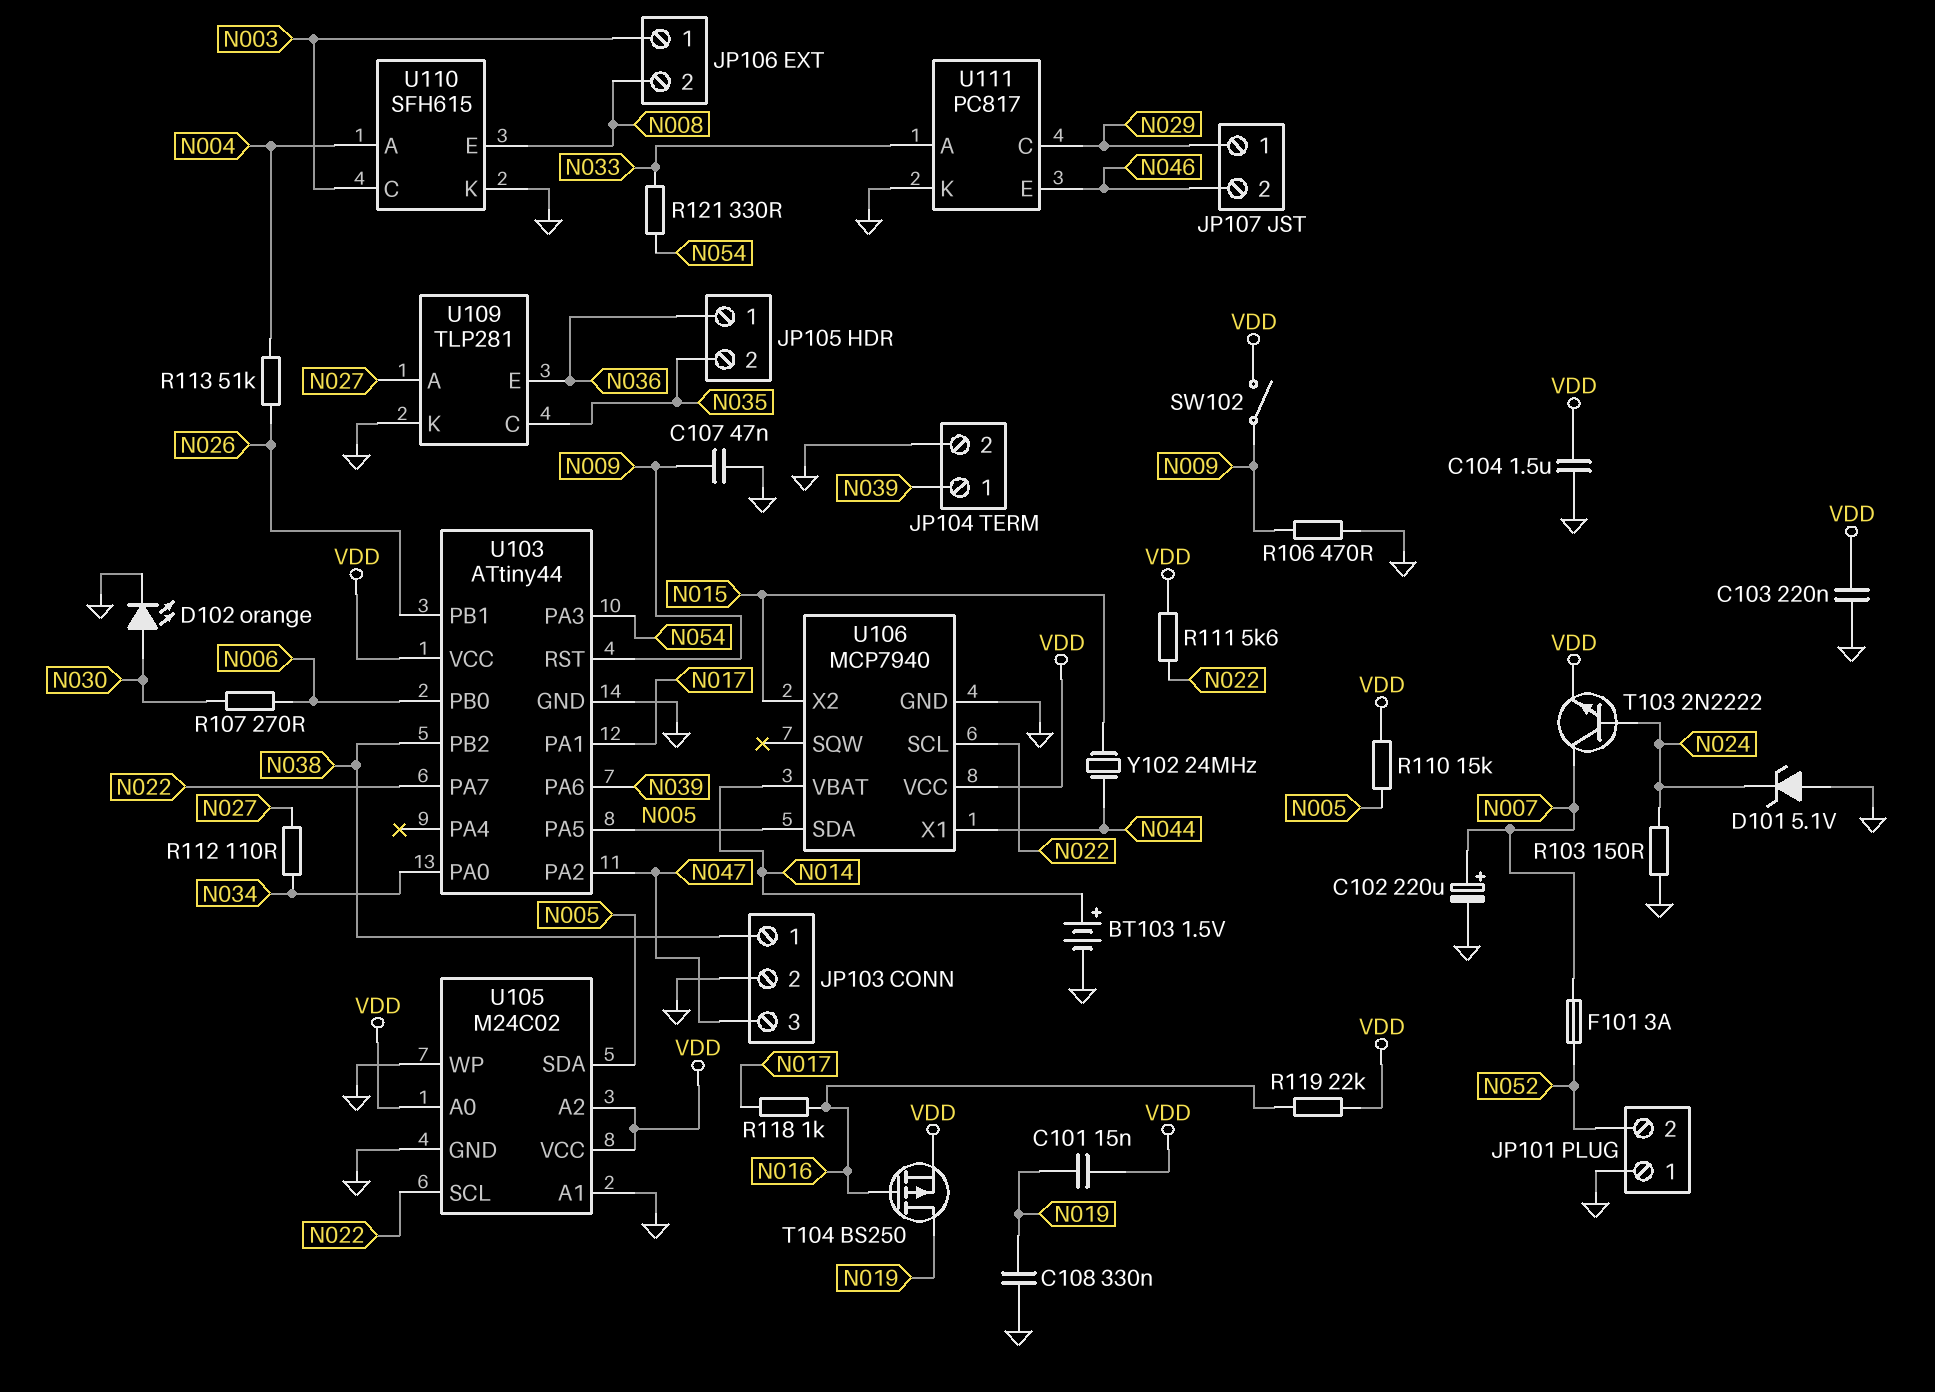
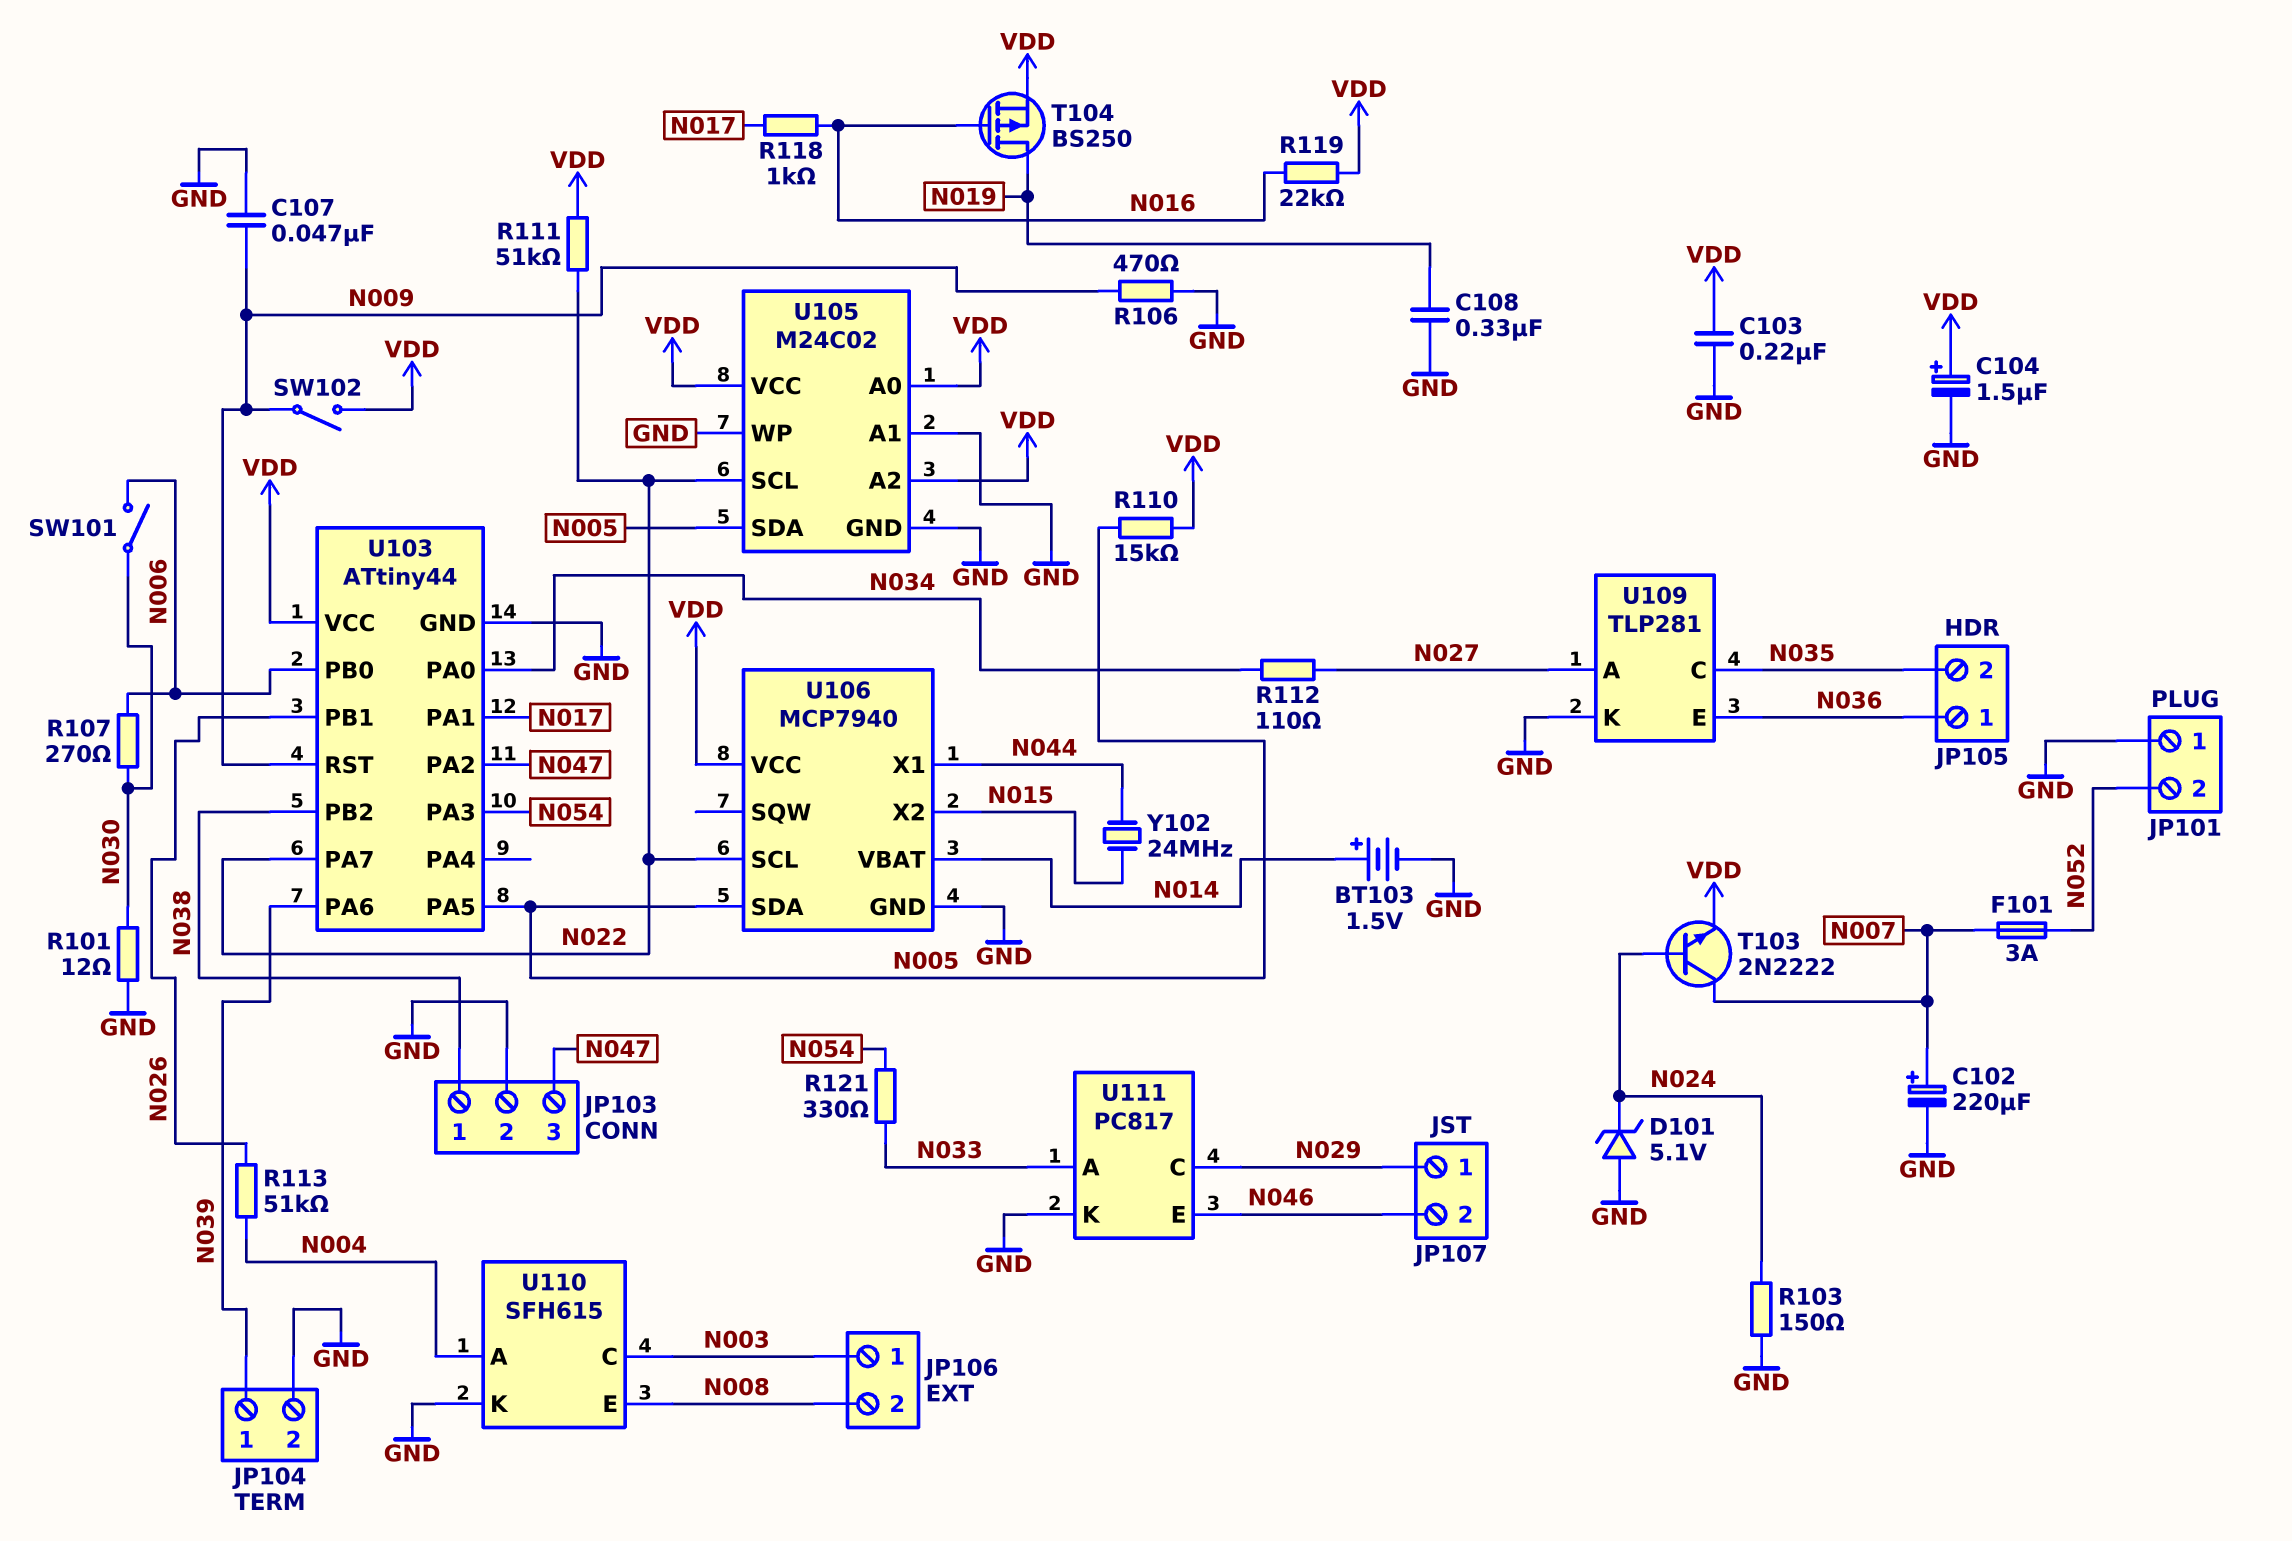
C101: 15nF (N019, VDD) -> none
C104: 1.5uF (GND, VDD) -> 1.5uF (plus VDD, minus GND)
D102: LED orange (A N030, K GND) -> none
R101: none -> 12 (GND, N030)
R111: 5.6k (N022, VDD) -> 51k (N022, VDD)
SW101: none -> switch (N006, N030)

